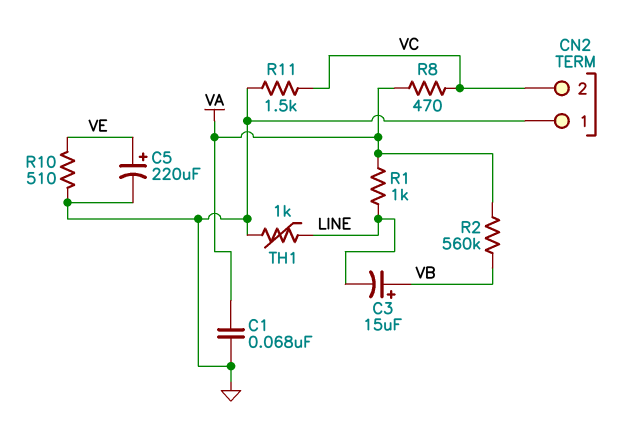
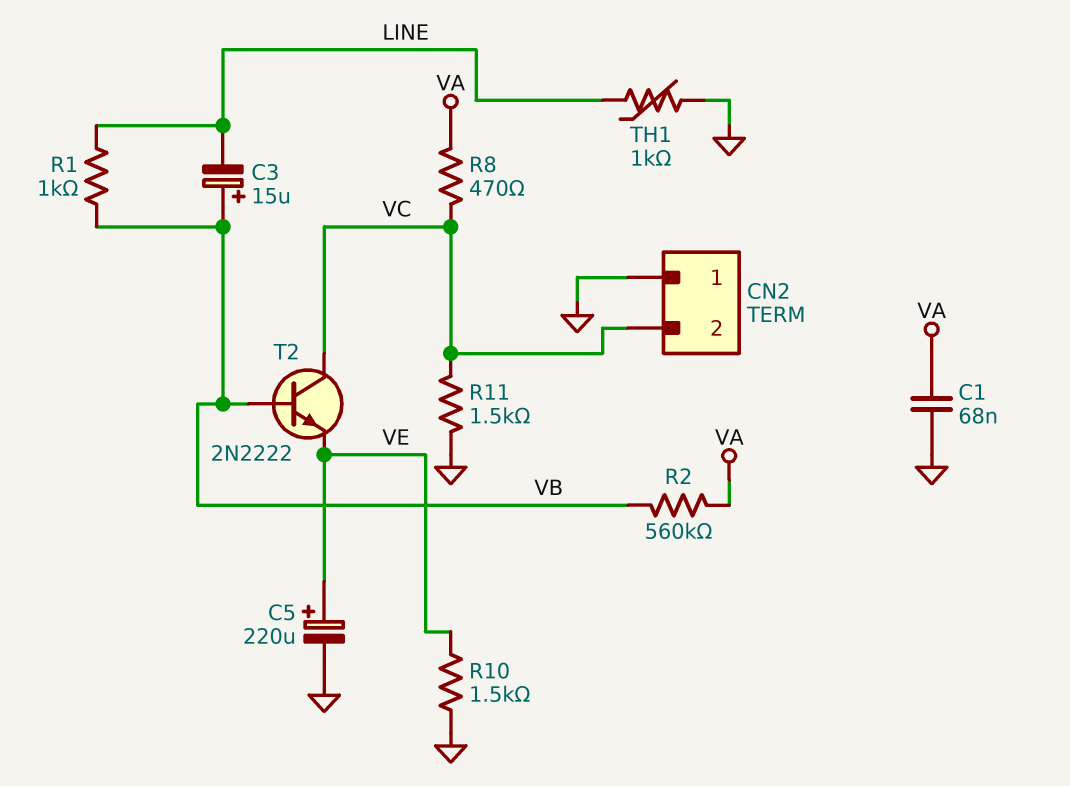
R1: 1k (LINE, VA) -> 1k (LINE, VB)
R10: 510 (GND, VE) -> 1.5k (GND, VE)
T2: none -> NPN 2N2222 (B VB, C VC, E VE)

